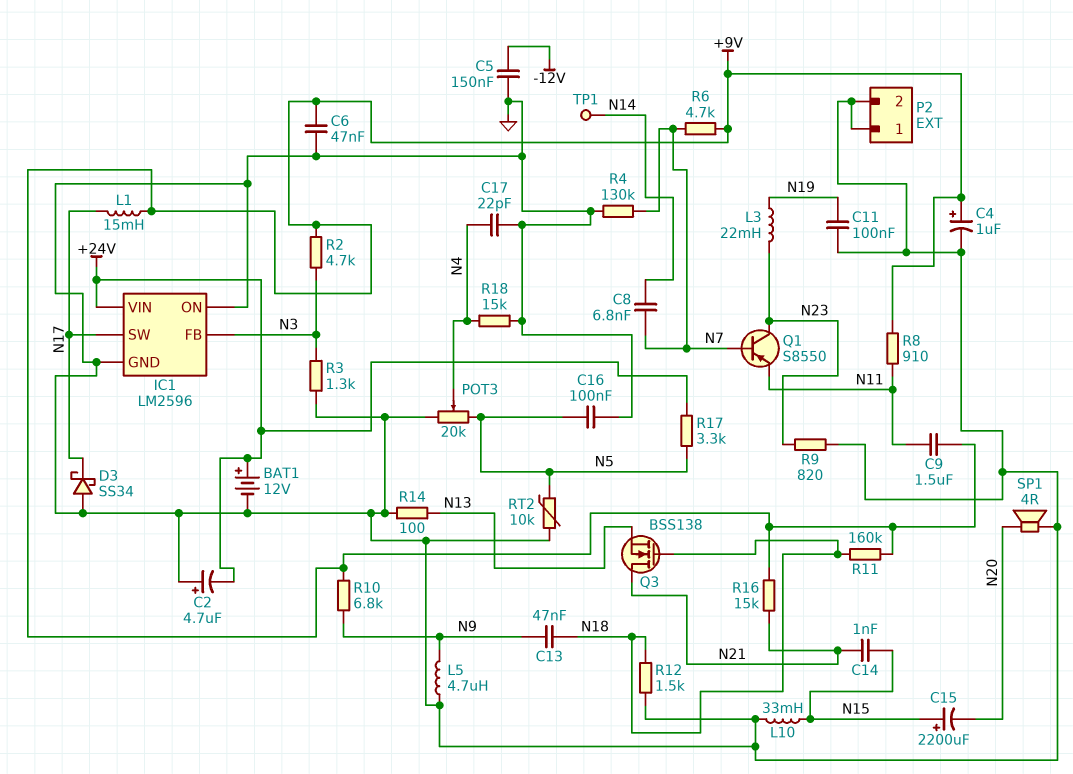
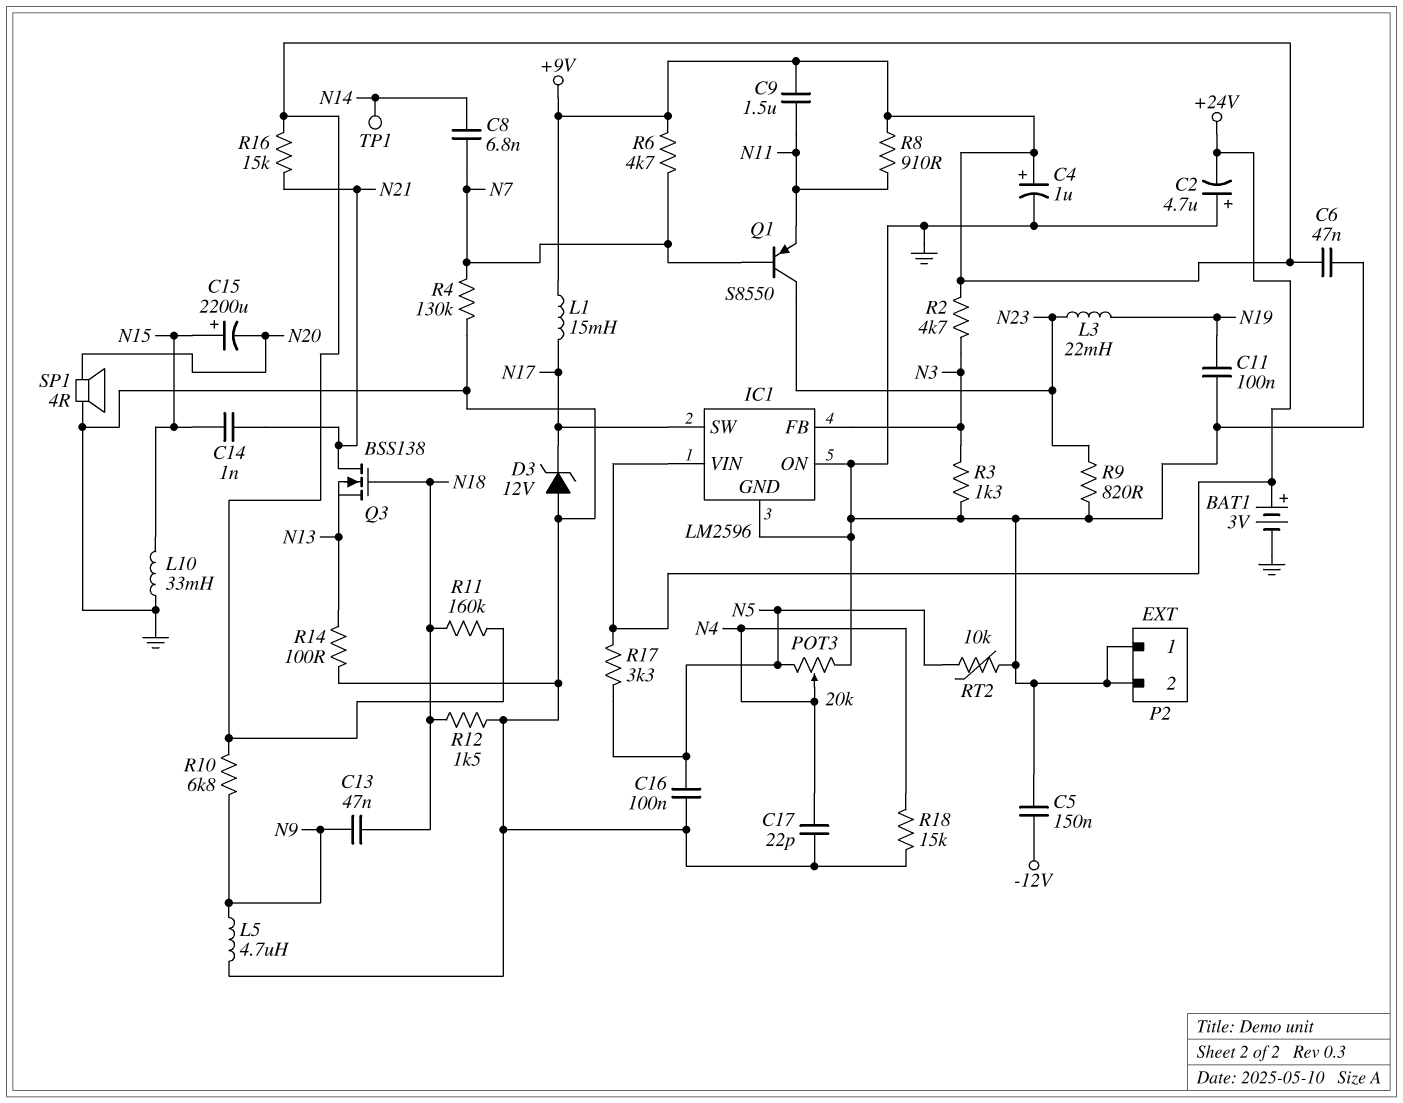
BAT1: 12V (plus +24V, minus GND) -> 3V (plus +24V, minus GND)
D3: schottky SS34 (A GND, K N17) -> zener 12V (A GND, K N17)

